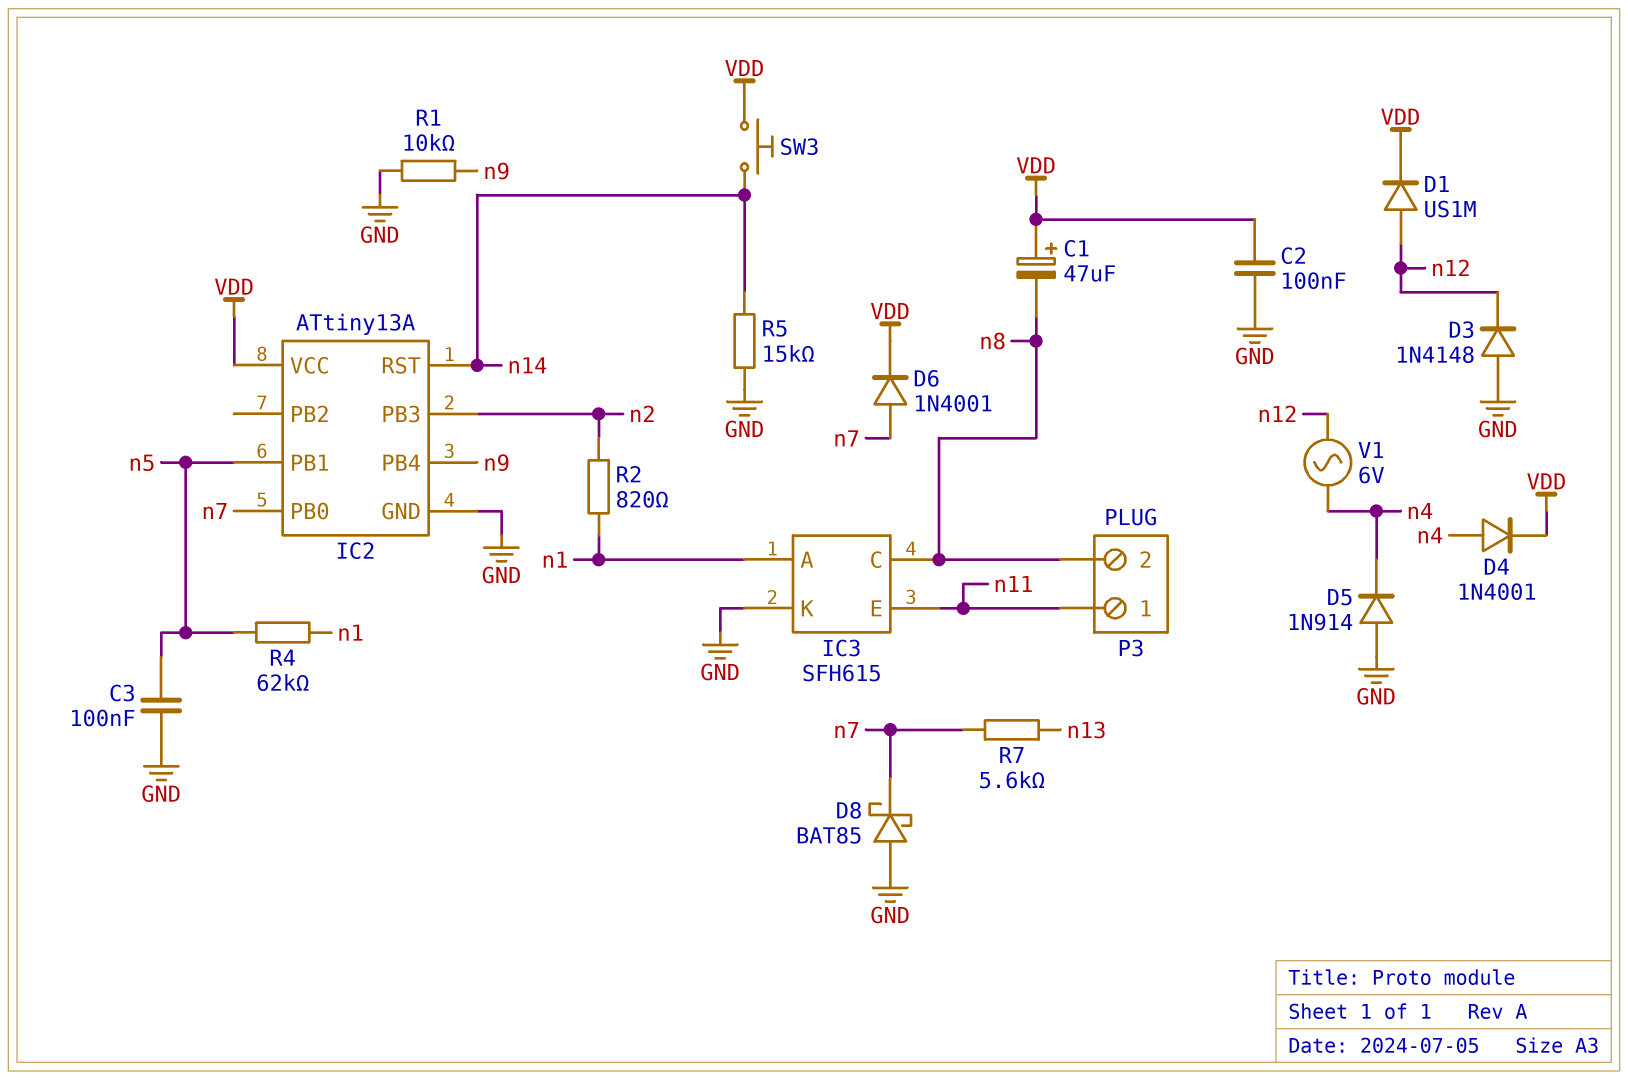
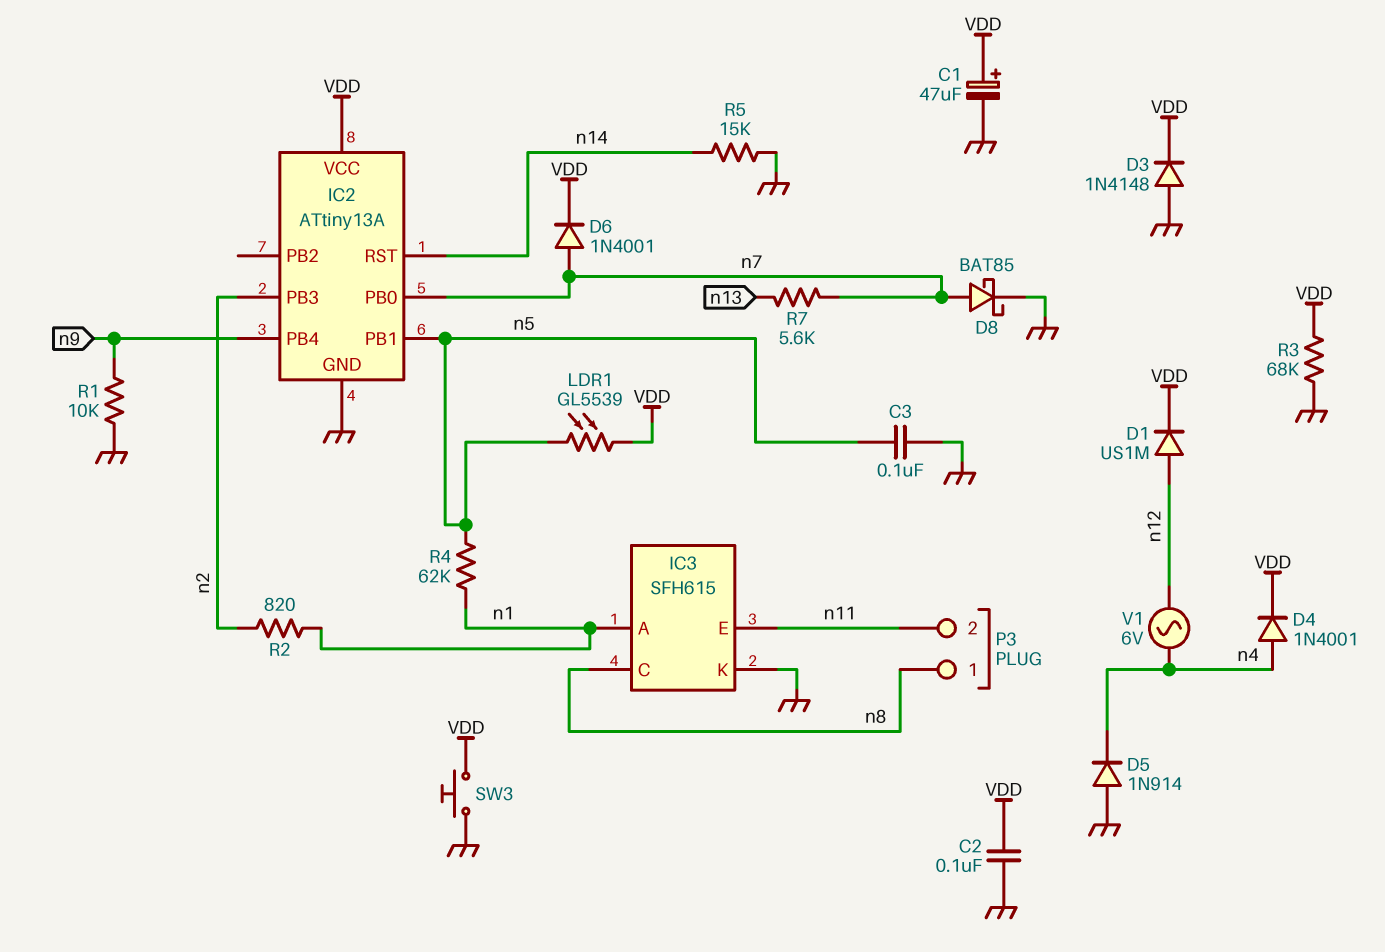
C1: 47uF (plus VDD, minus n8) -> 47uF (plus VDD, minus GND)
D3: diode 1N4148 (A GND, K n12) -> diode 1N4148 (A GND, K VDD)
D8: schottky BAT85 (A GND, K n7) -> schottky BAT85 (A n7, K GND)
LDR1: none -> GL5539 (VDD, n5)
P3 pin 1: n11 -> n8
P3 pin 2: n8 -> n11
R3: none -> 68k (GND, VDD)
SW3: button (VDD, n14) -> button (GND, VDD)

